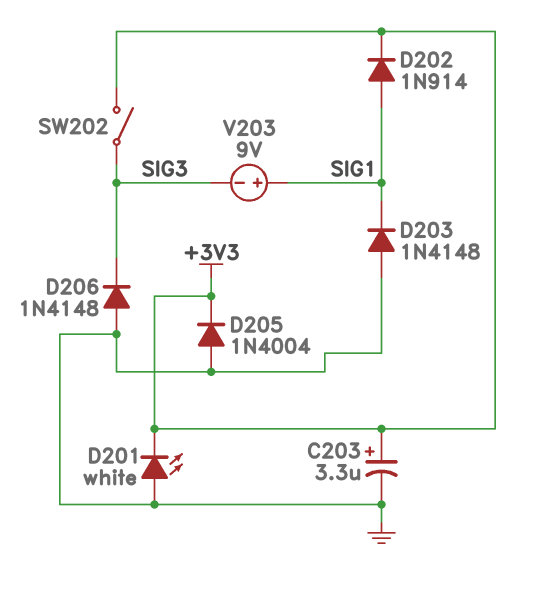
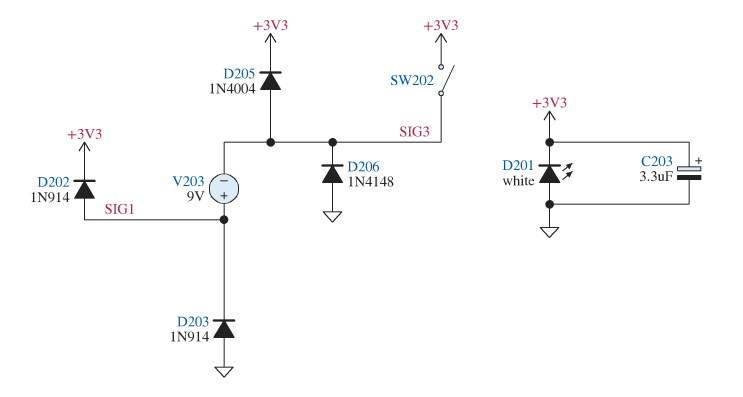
D203: diode 1N4148 (A GND, K SIG1) -> diode 1N914 (A GND, K SIG1)
D205: diode 1N4004 (A GND, K +3V3) -> diode 1N4004 (A SIG3, K +3V3)

